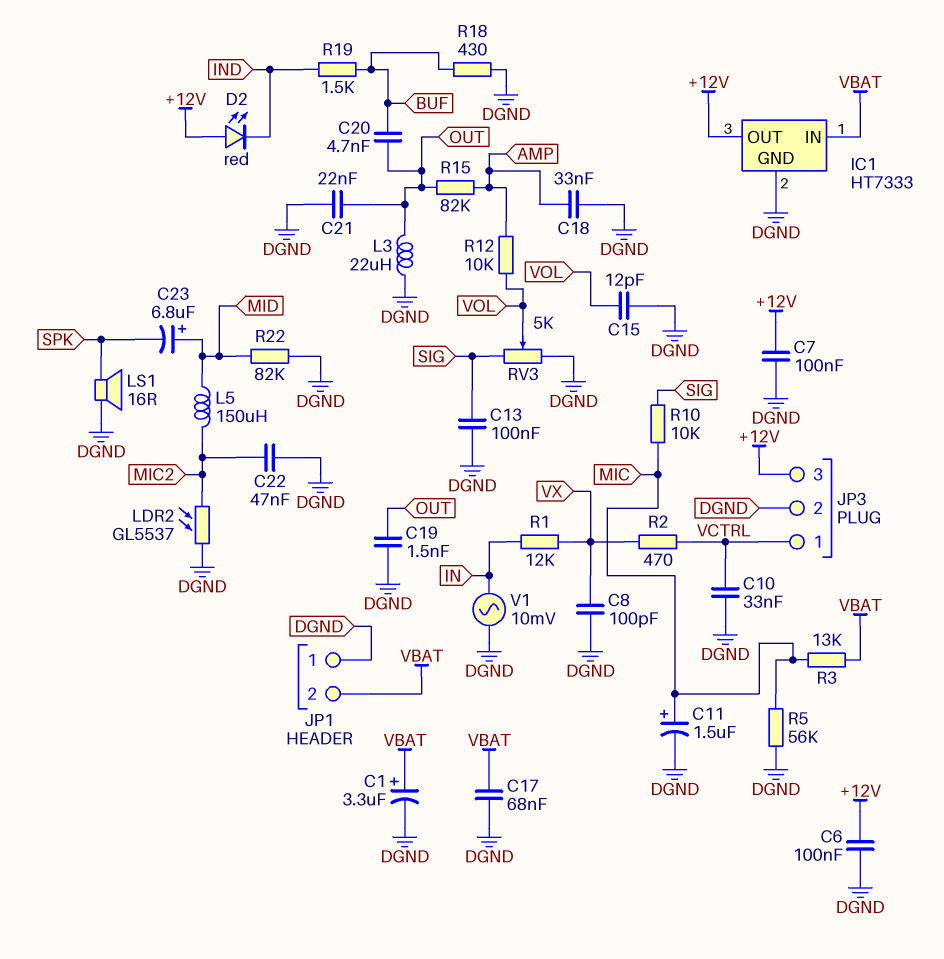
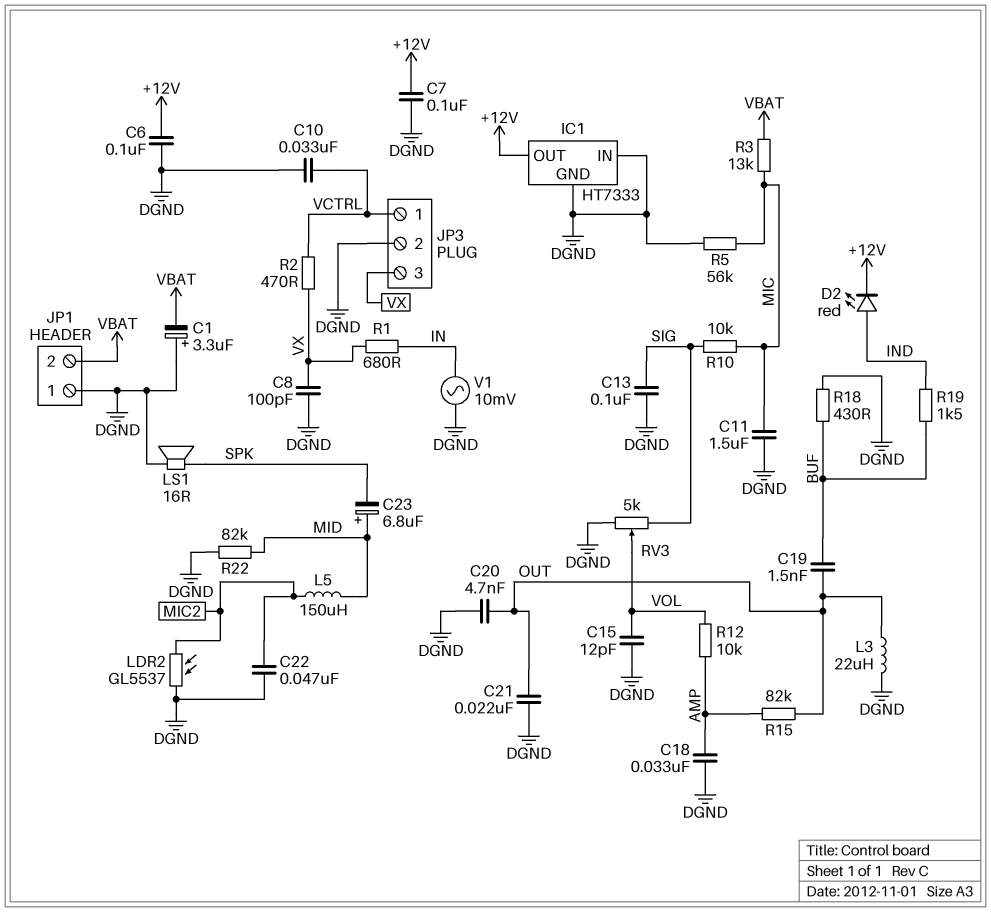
C1: 3.3uF (plus VBAT, minus DGND) -> 3.3uF (plus DGND, minus VBAT)
C11: 1.5uF (plus MIC, minus DGND) -> 1.5uF (DGND, MIC)
C17: 68nF (DGND, VBAT) -> none
C19: 1.5nF (DGND, OUT) -> 1.5nF (BUF, OUT)
C20: 4.7nF (BUF, OUT) -> 4.7nF (DGND, OUT)
D2: LED red (A +12V, K IND) -> LED red (A IND, K +12V)
IC1 pin IN: VBAT -> DGND
JP3 pin 3: +12V -> VX
R1: 12k (IN, VX) -> 680 (IN, VX)

